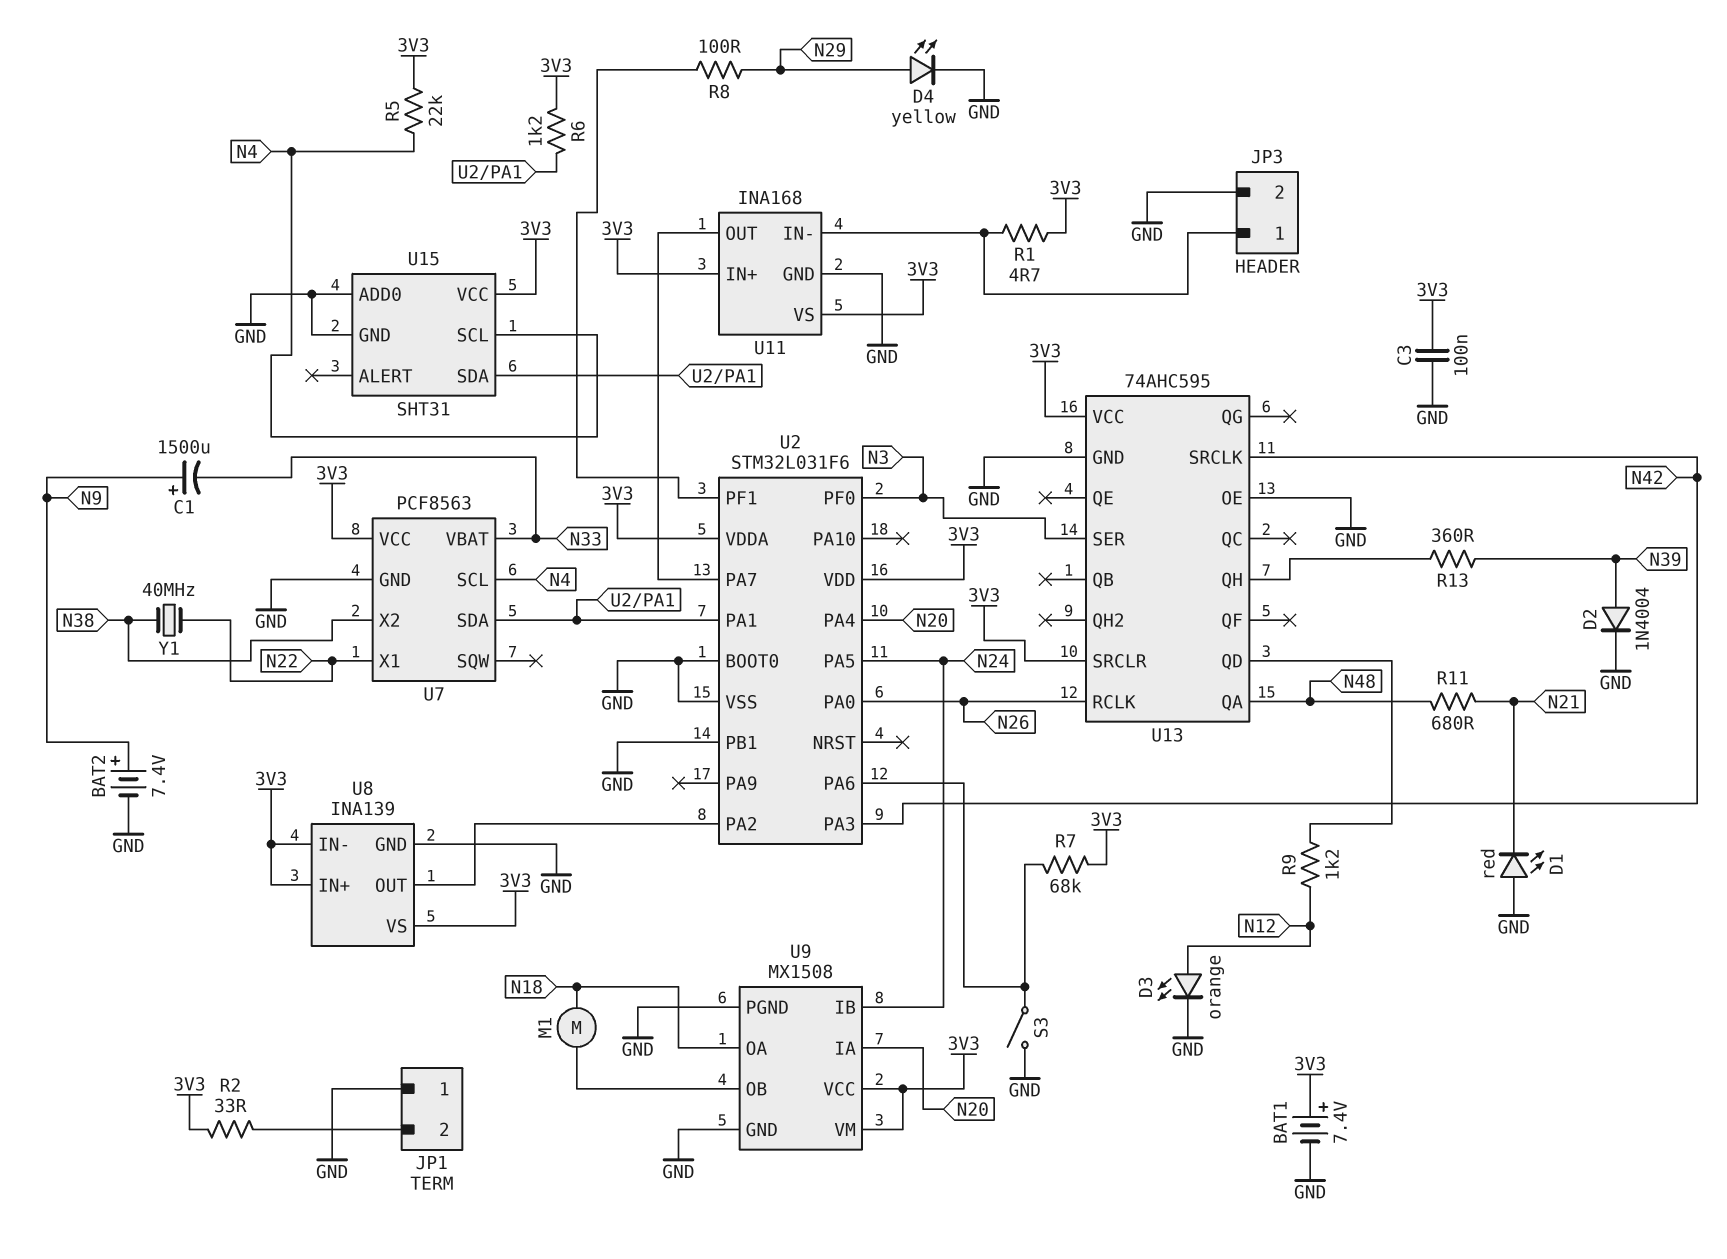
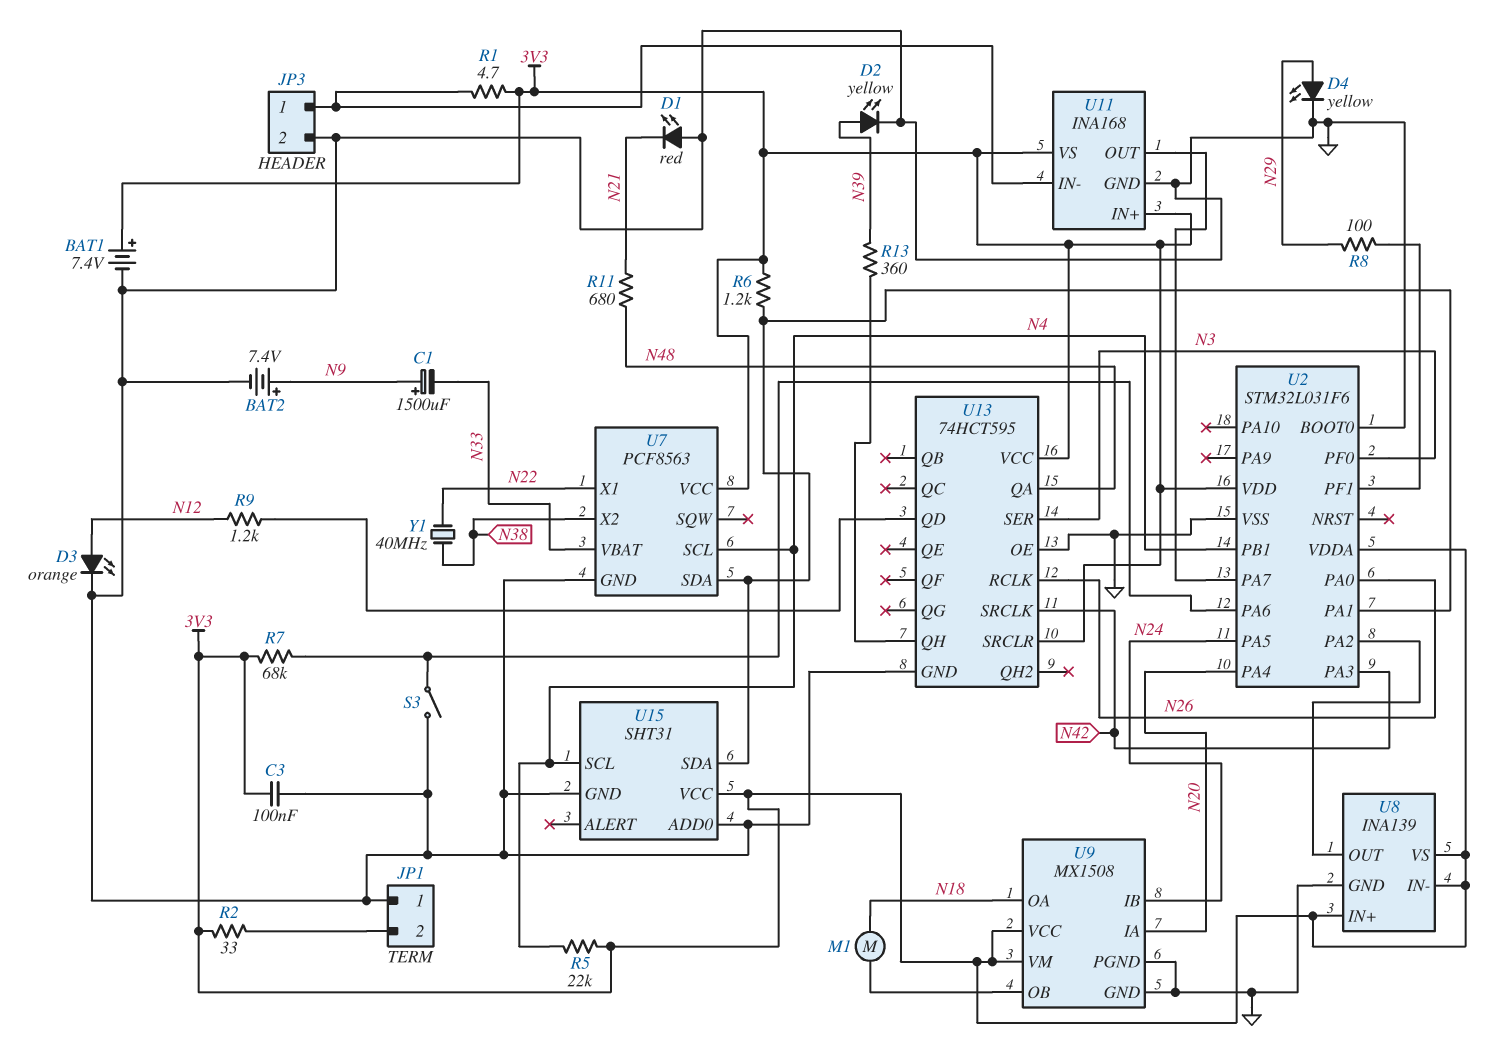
D2: diode 1N4004 (A N39, K GND) -> LED yellow (A N39, K GND)
U2 pin PB1: GND -> N4
U13: 74AHC595 -> 74HCT595

